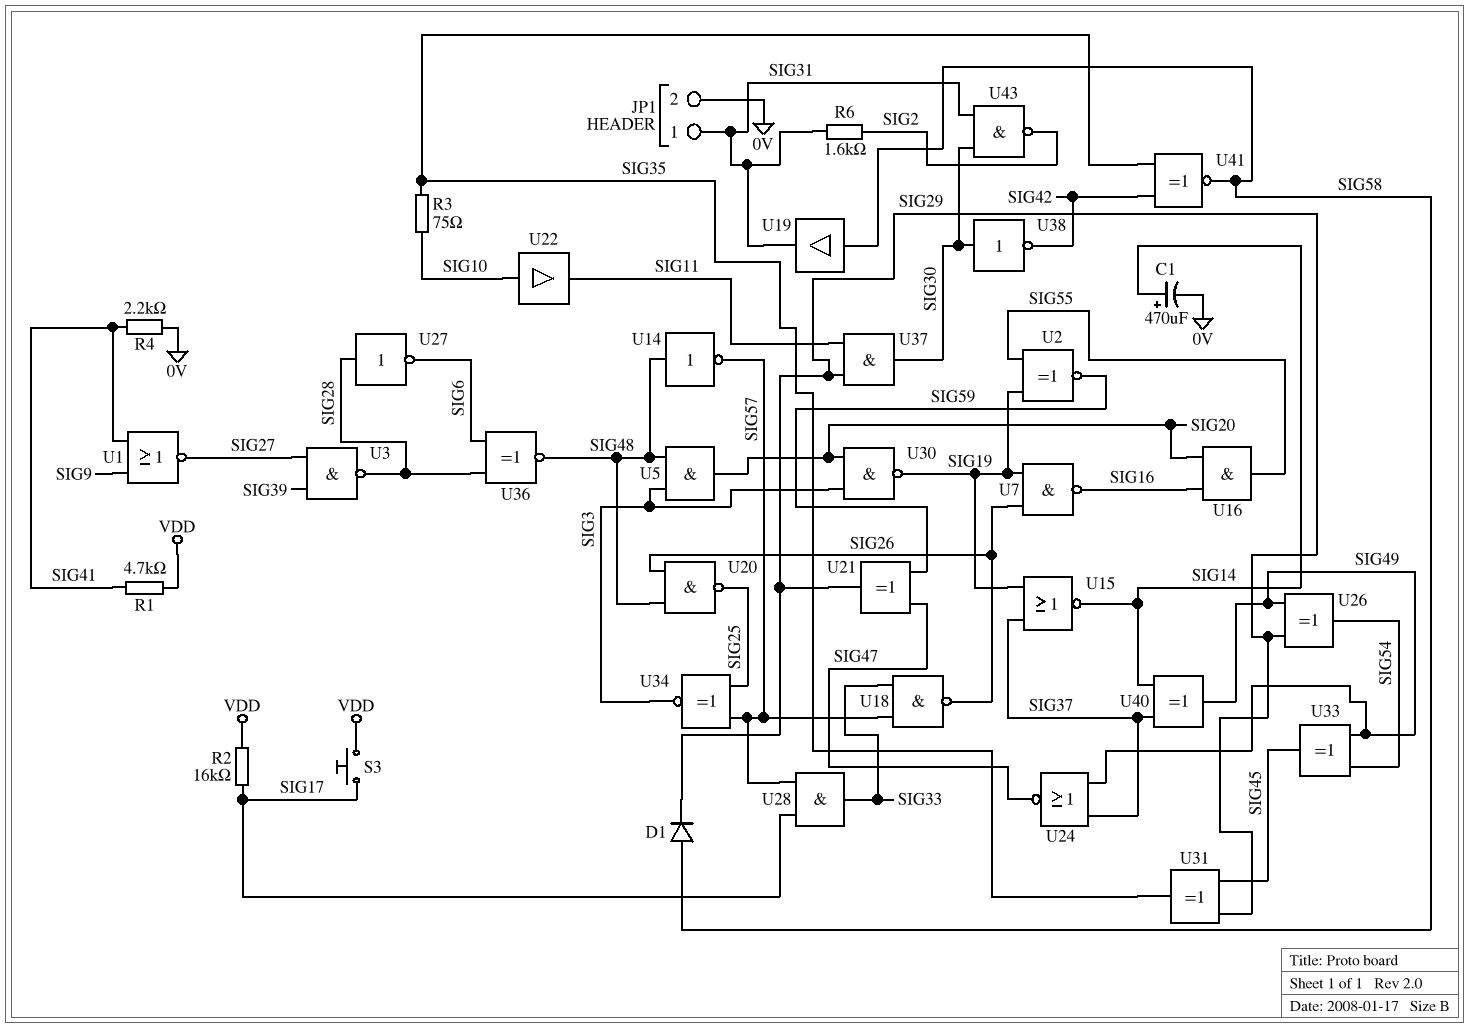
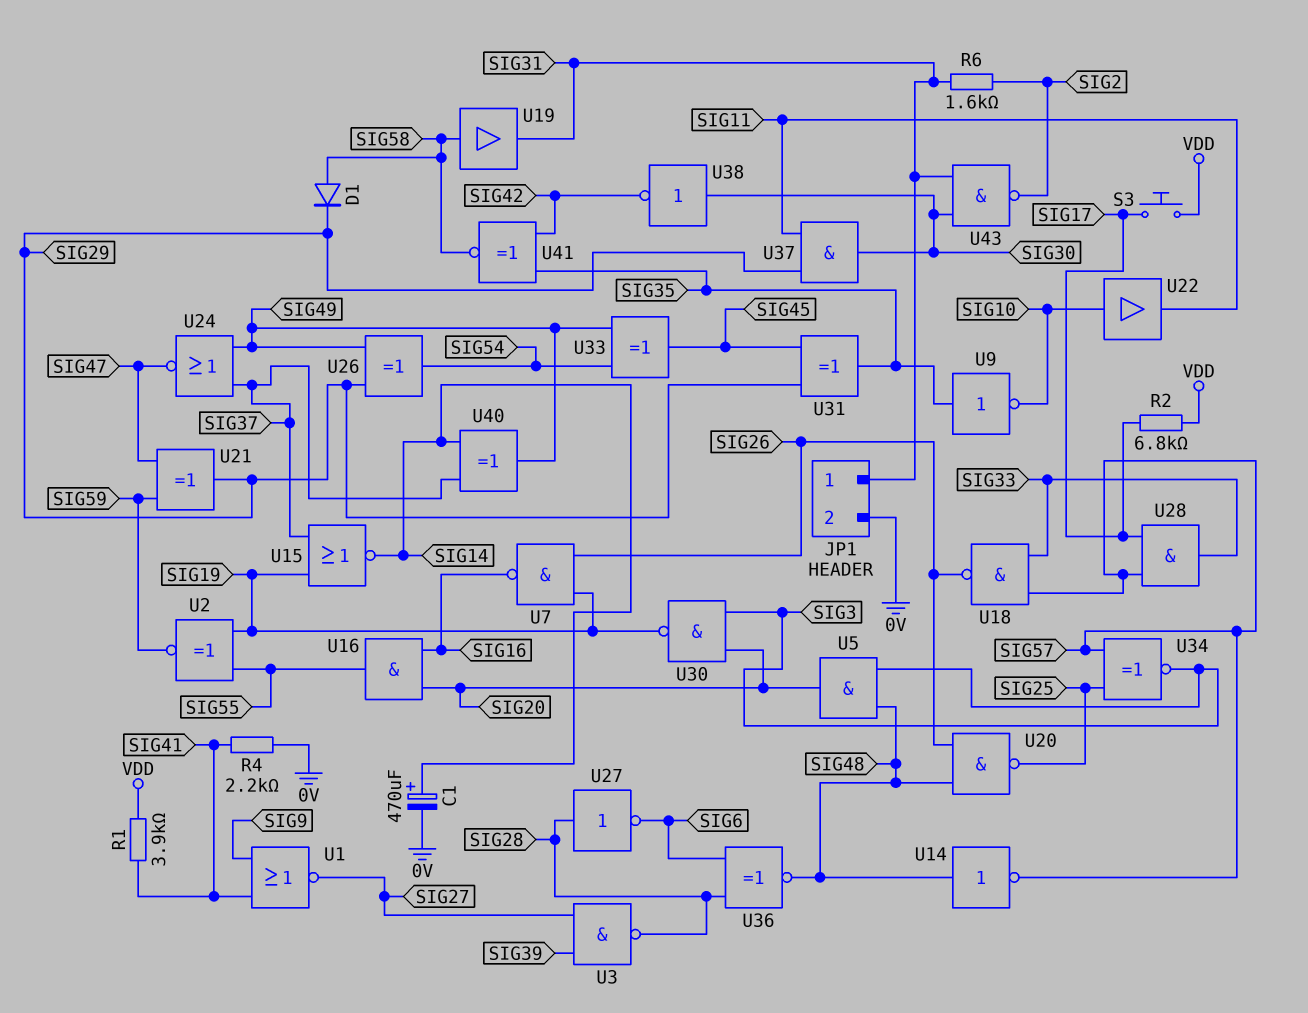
R1: 4.7k (SIG41, VDD) -> 3.9k (SIG41, VDD)
R2: 16k (SIG17, VDD) -> 6.8k (SIG17, VDD)
R3: 75 (SIG10, SIG35) -> none
U9: none -> NOT (in SIG35, out SIG10)

